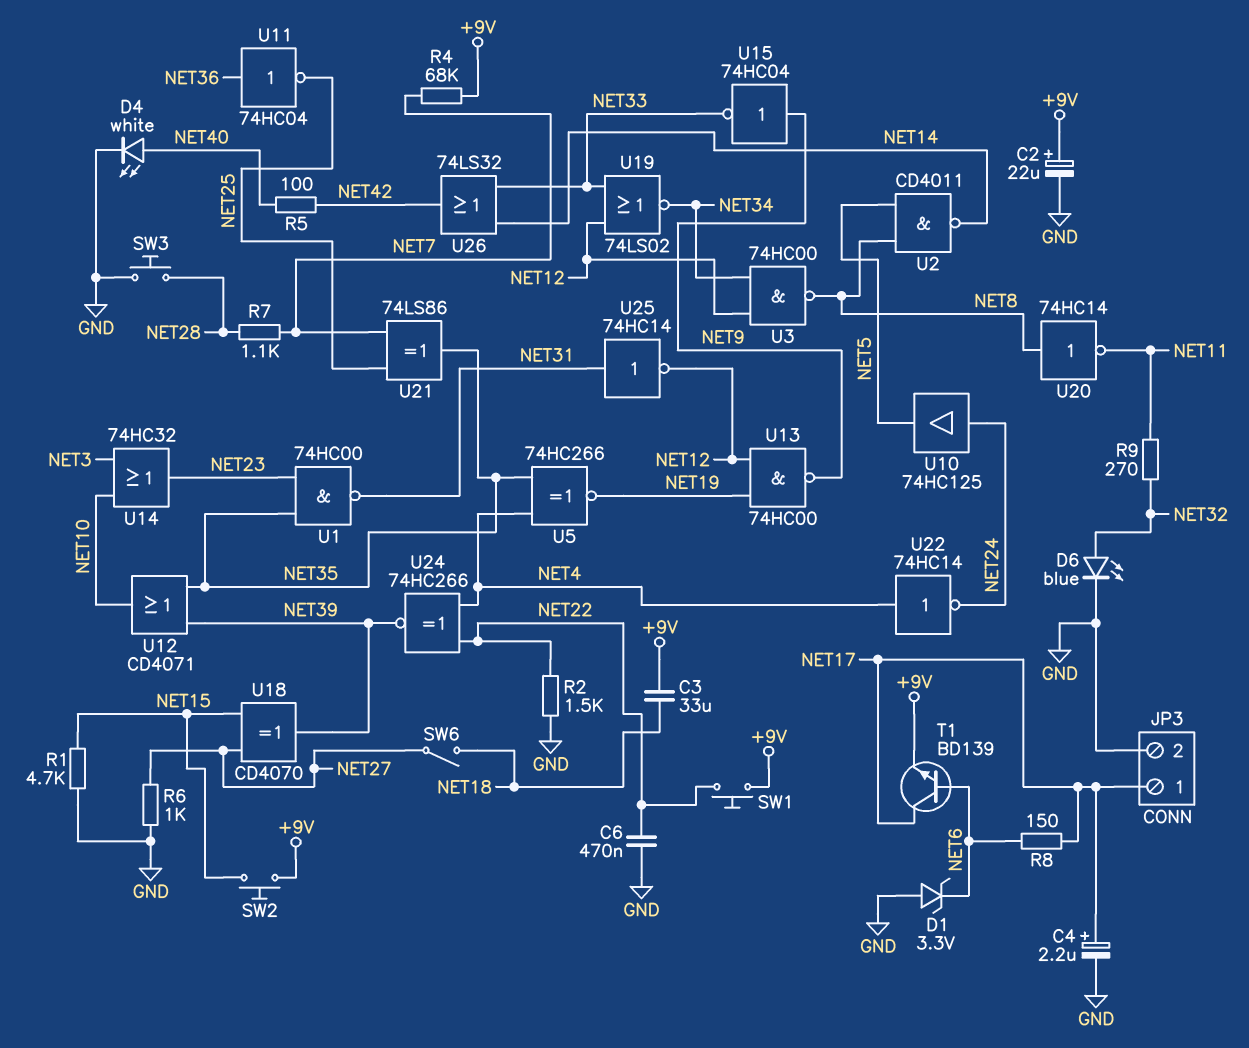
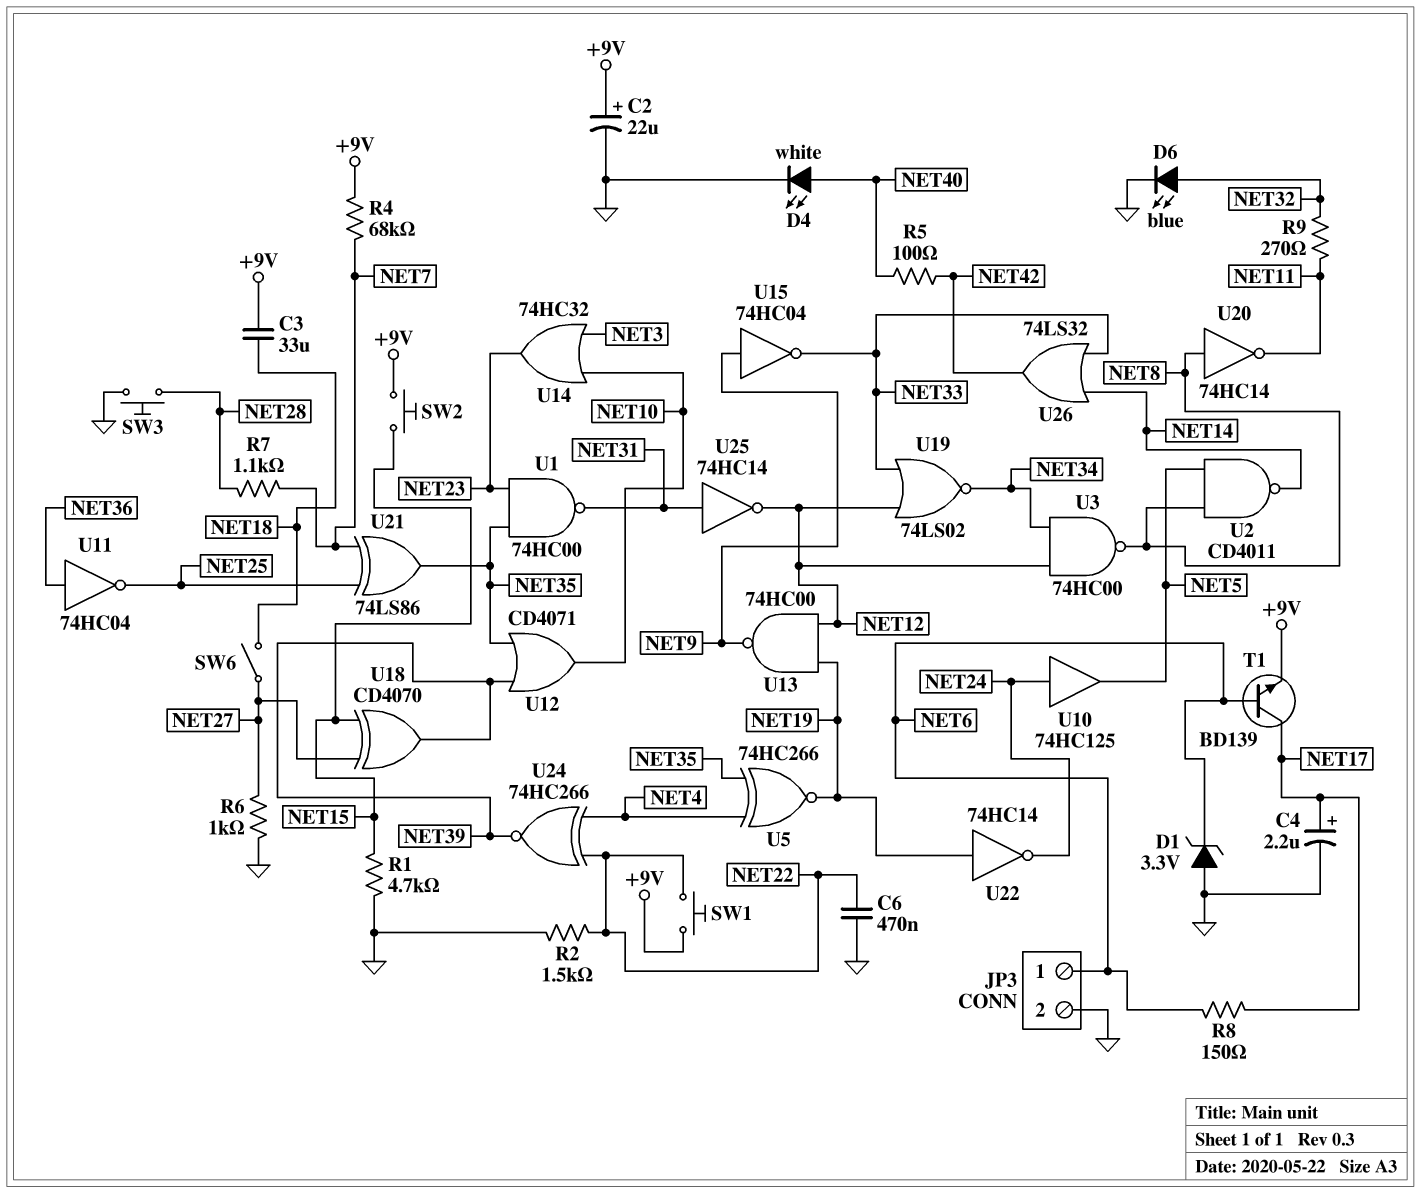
JP3 pin 1: NET17 -> NET6
U22: NOT 74HC14 (in NET4, out NET24) -> NOT 74HC14 (in NET19, out NET24)

